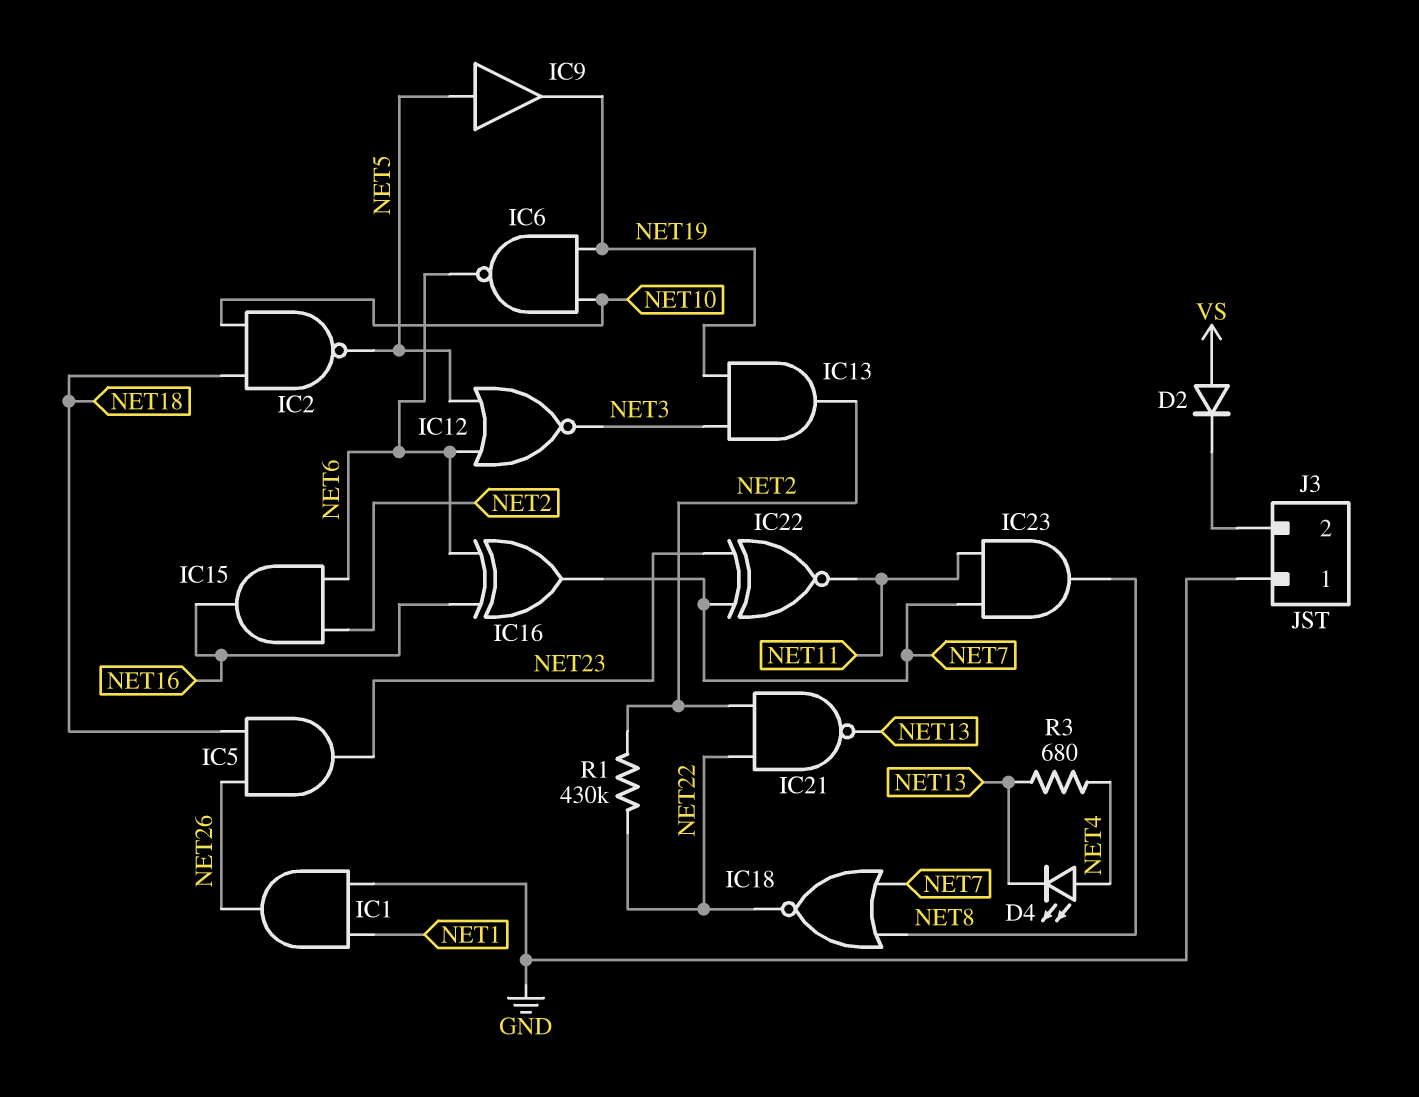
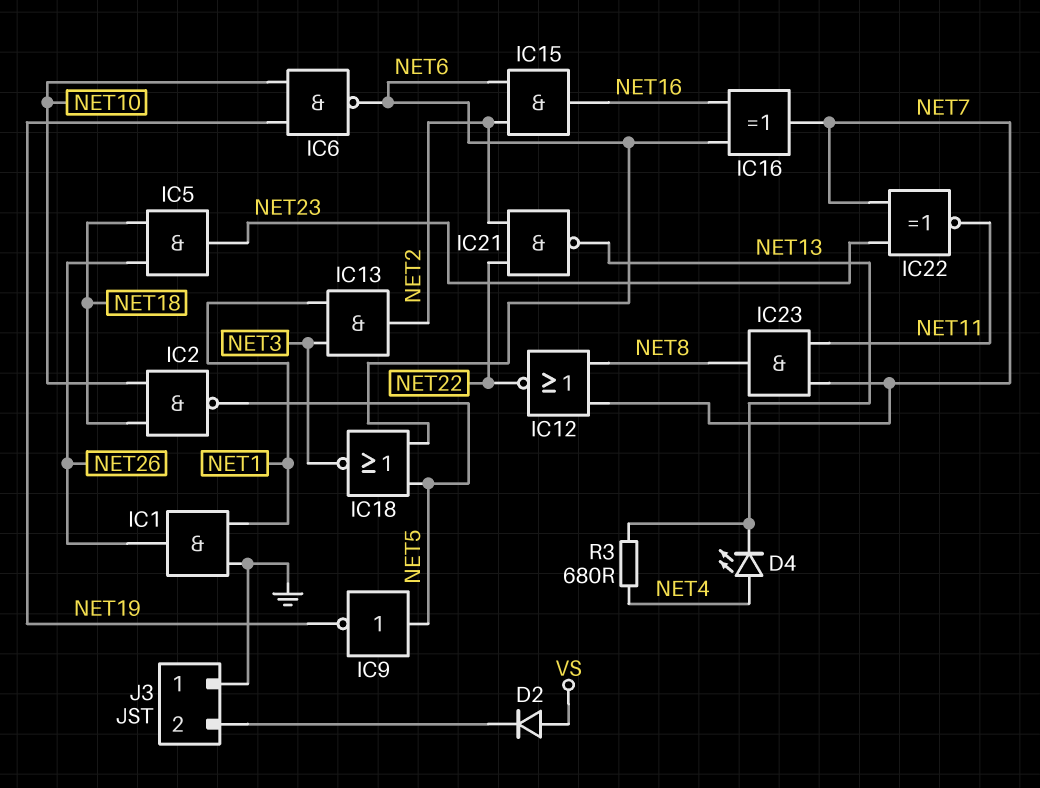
IC9: buffer (in NET5, out NET19) -> NOT (in NET5, out NET19)
IC12: NOR (in NET5, in NET6, out NET3) -> NOR (in NET7, in NET8, out NET22)
IC13: AND (in NET3, in NET19, out NET2) -> AND (in NET1, in NET3, out NET2)
IC18: NOR (in NET7, in NET8, out NET22) -> NOR (in NET5, in NET6, out NET3)
R1: 430k (NET2, NET22) -> none

